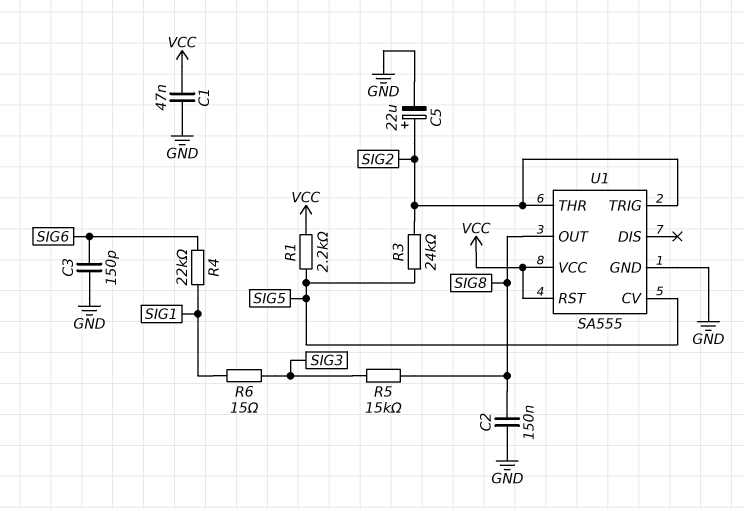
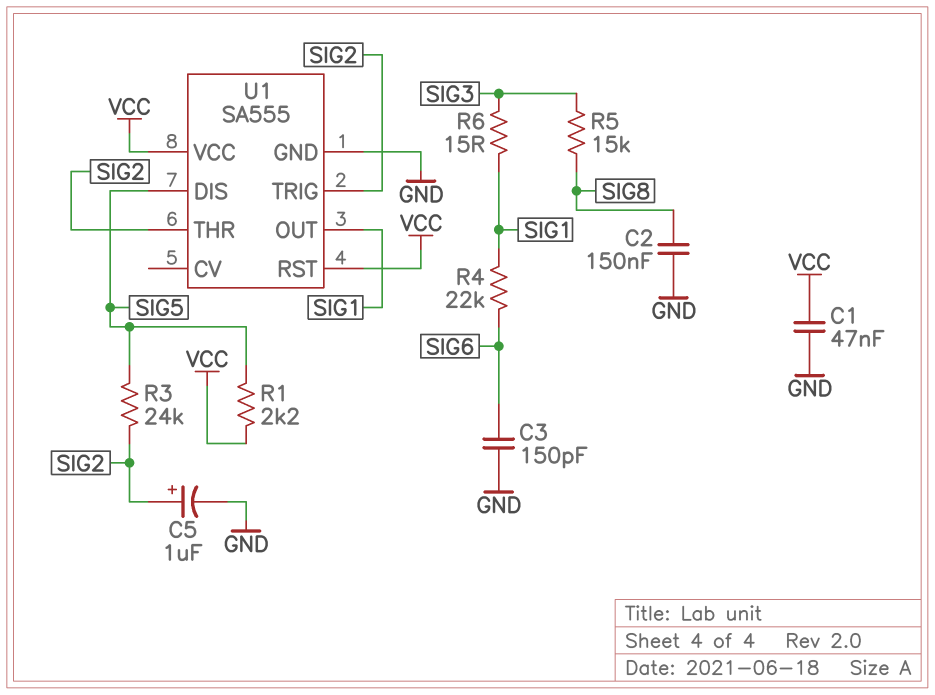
C5: 22uF (plus SIG2, minus GND) -> 1uF (plus SIG2, minus GND)
U1 pin CV: SIG5 -> none
U1 pin DIS: none -> SIG5
U1 pin OUT: SIG8 -> SIG1

